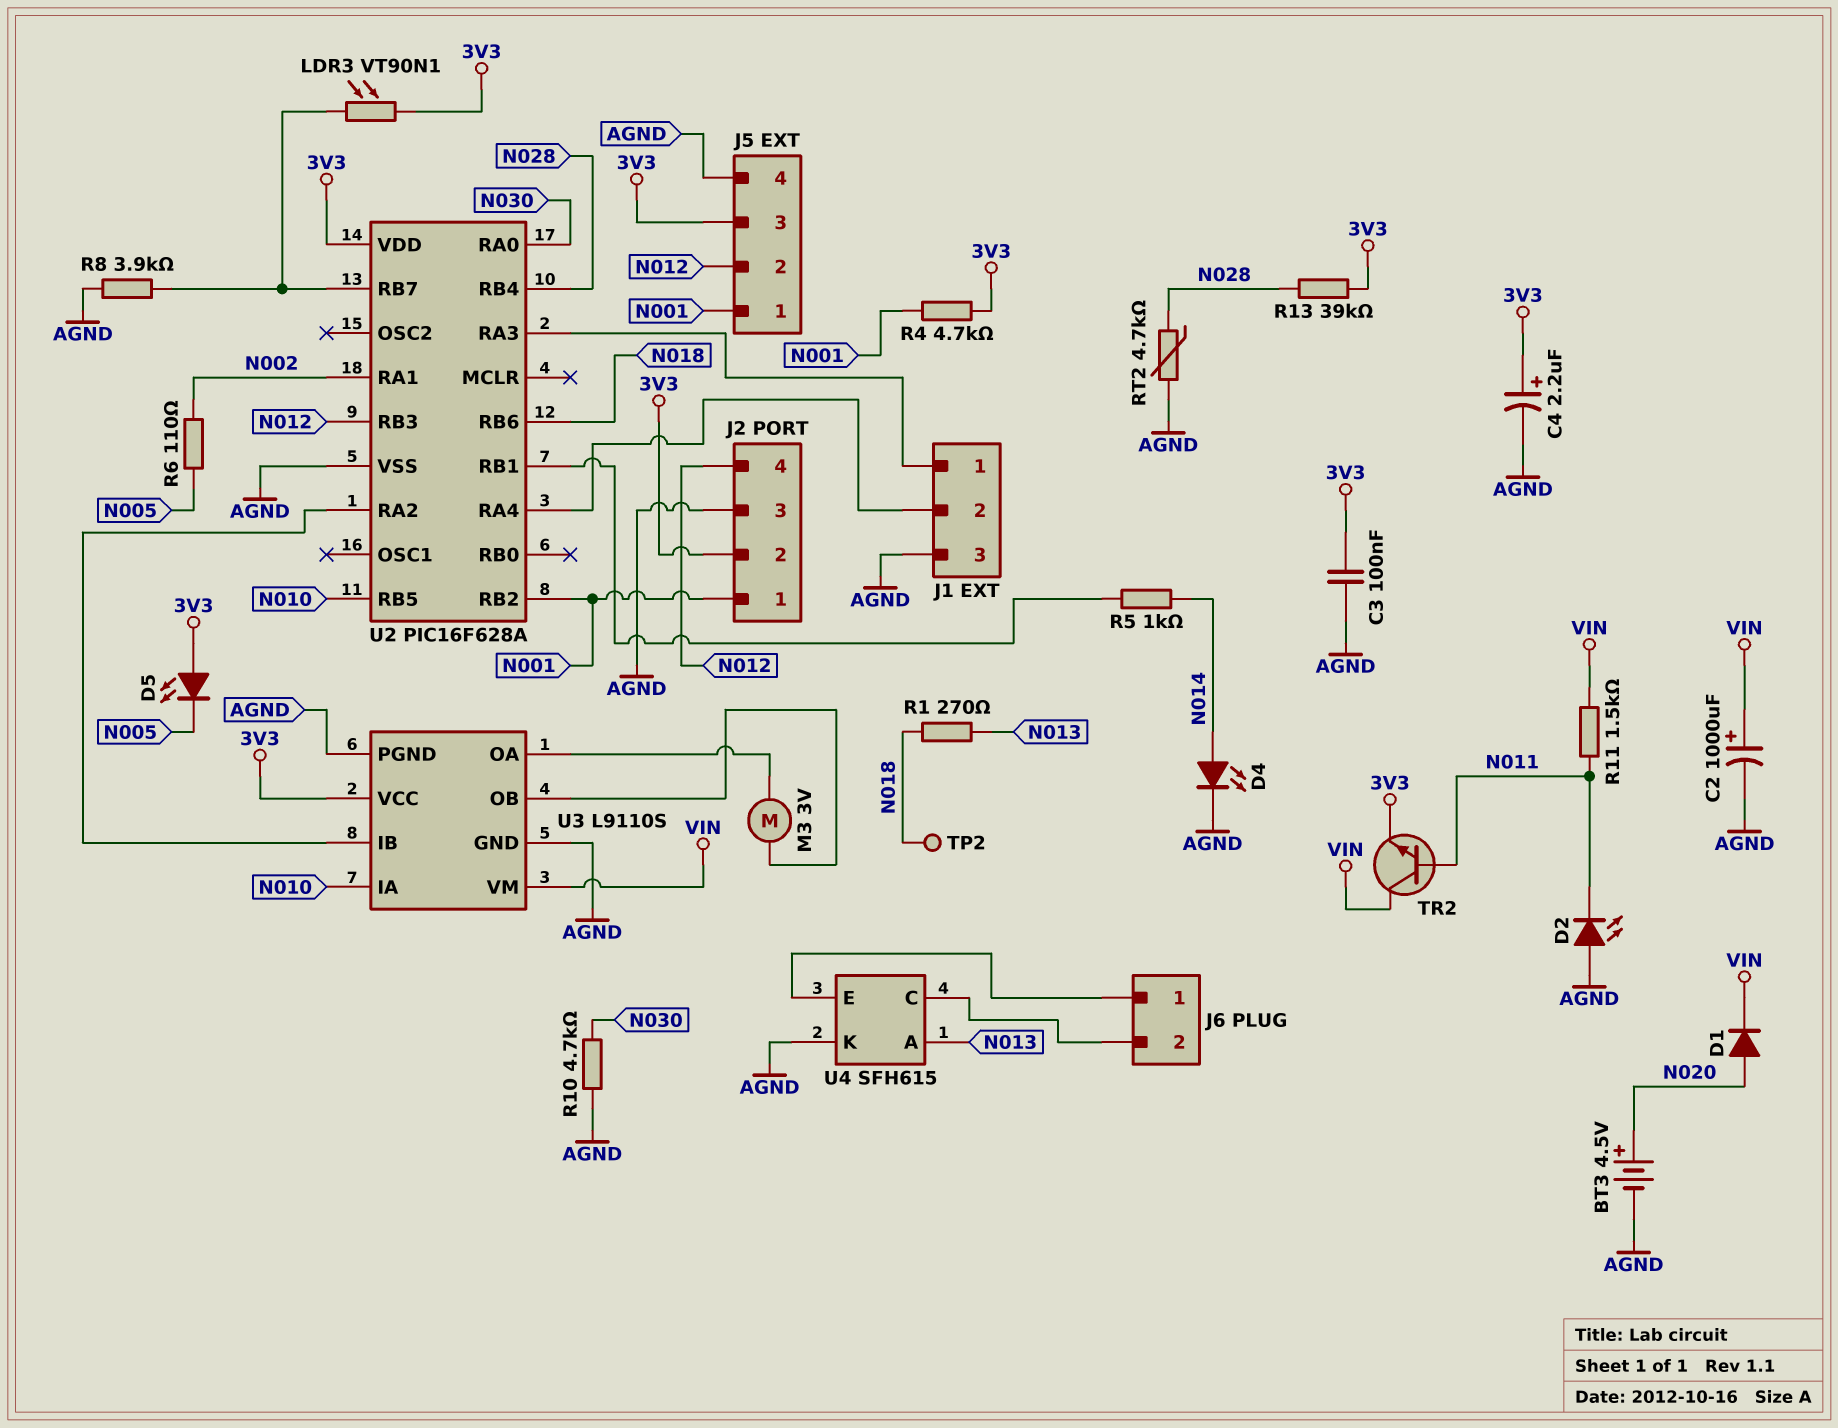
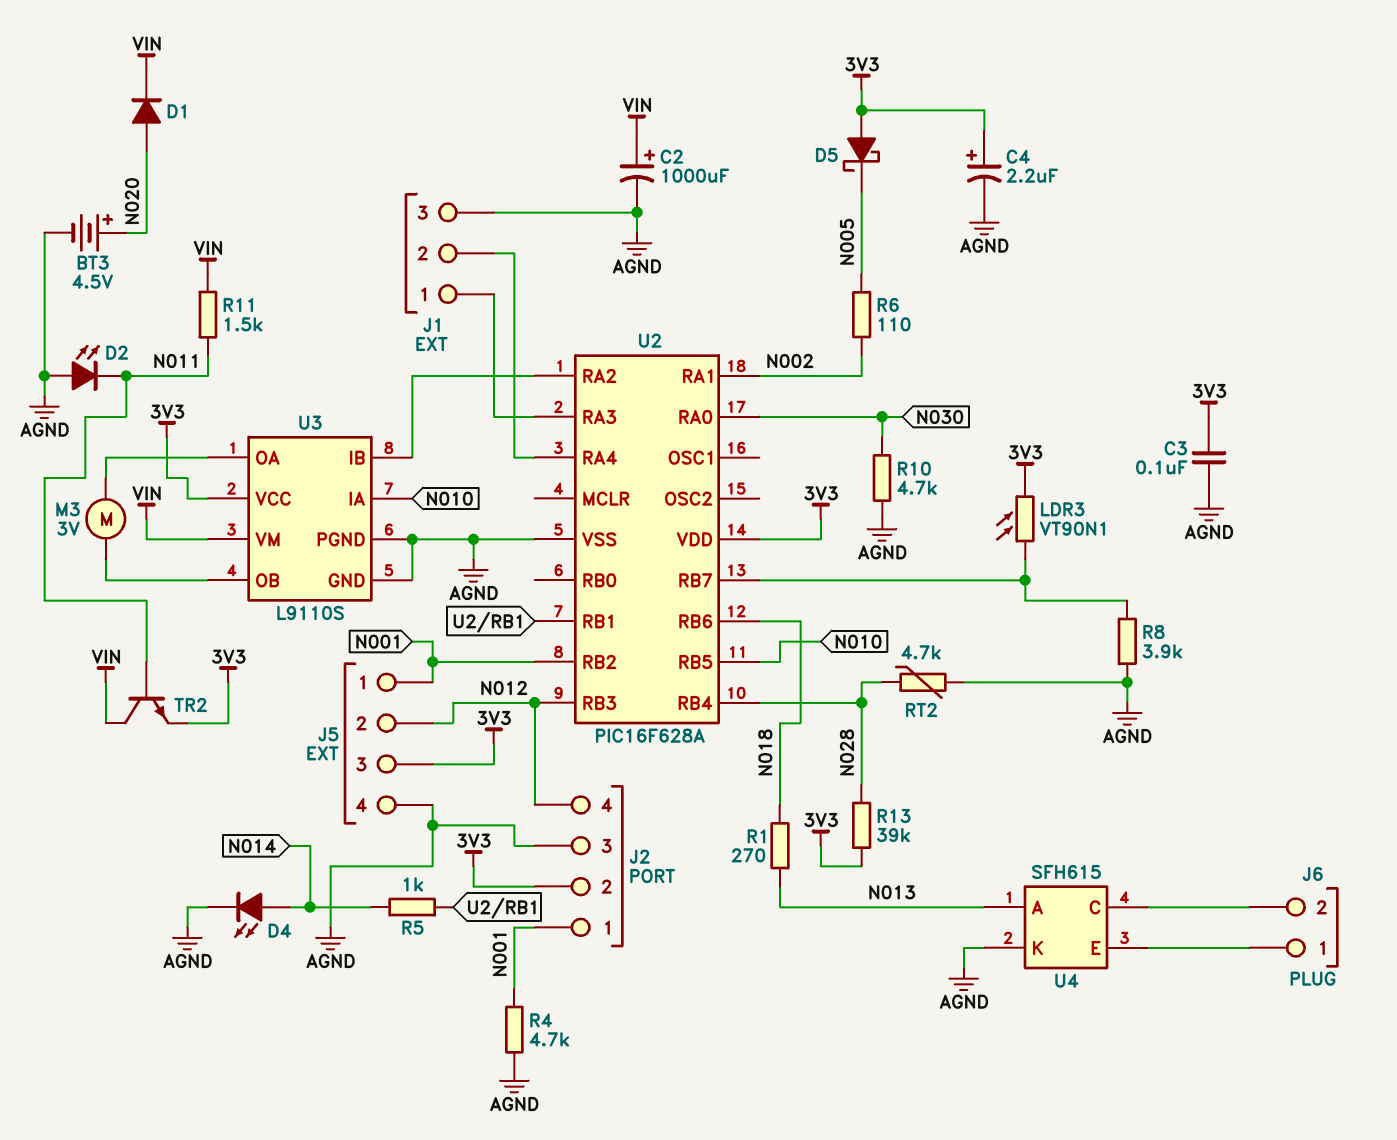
D5: LED (A 3V3, K N005) -> schottky (A 3V3, K N005)
R4: 4.7k (3V3, N001) -> 4.7k (AGND, N001)
TP2: test point (N018) -> none

